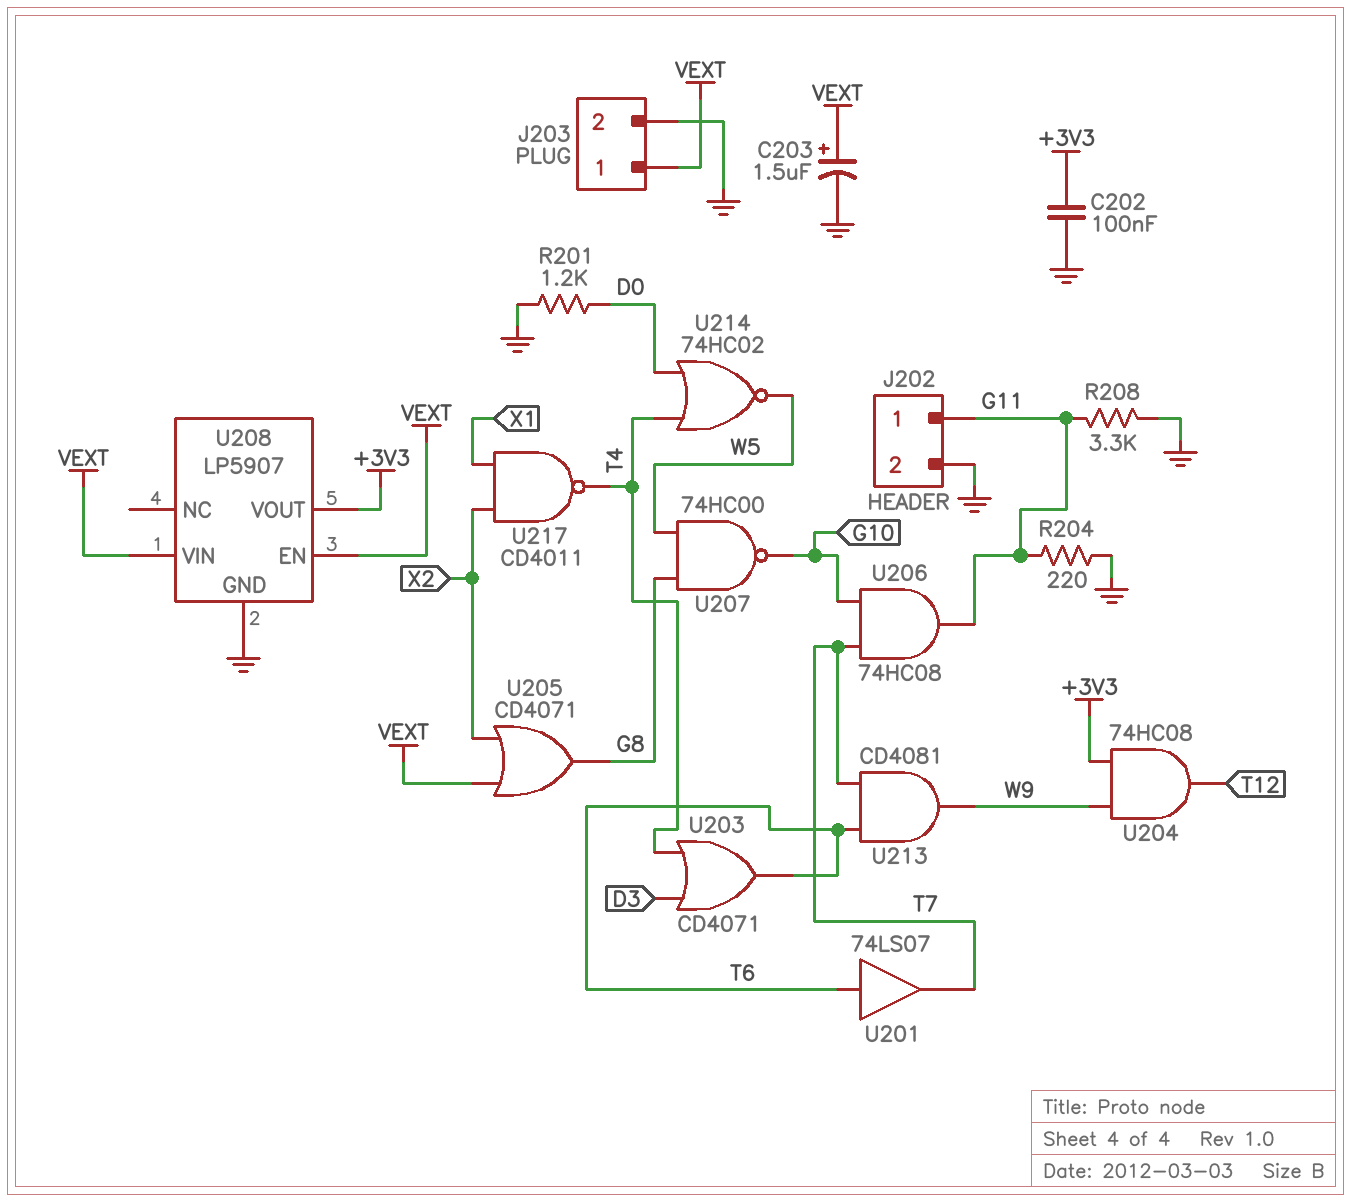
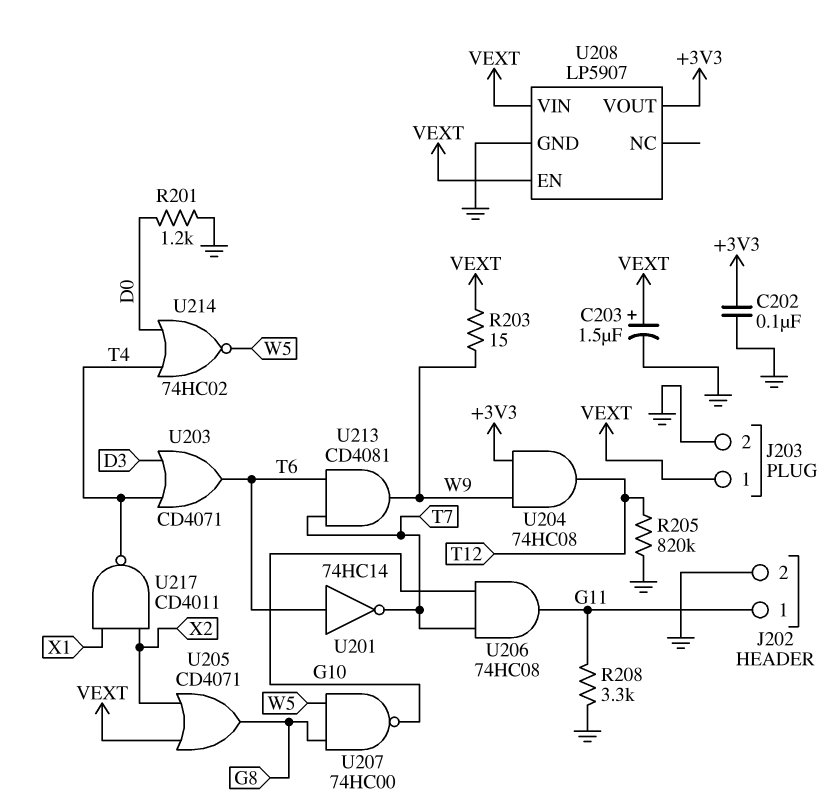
R203: none -> 15 (VEXT, W9)
R204: 220 (G11, GND) -> none
R205: none -> 820k (GND, T12)
U201: buffer 74LS07 (in T6, out T7) -> NOT 74HC14 (in T6, out T7)

